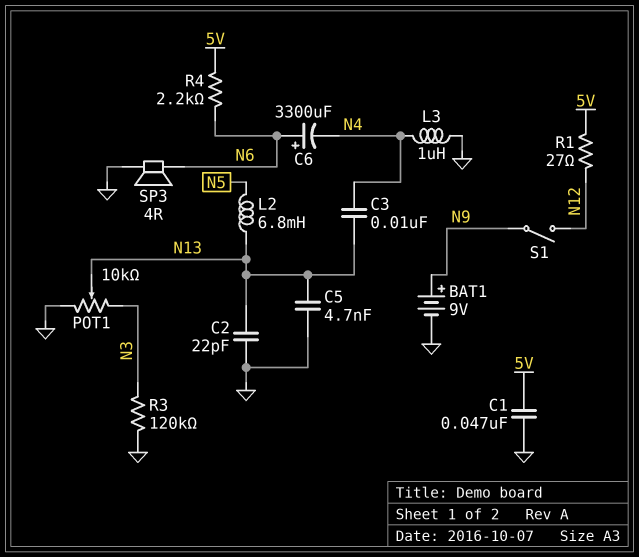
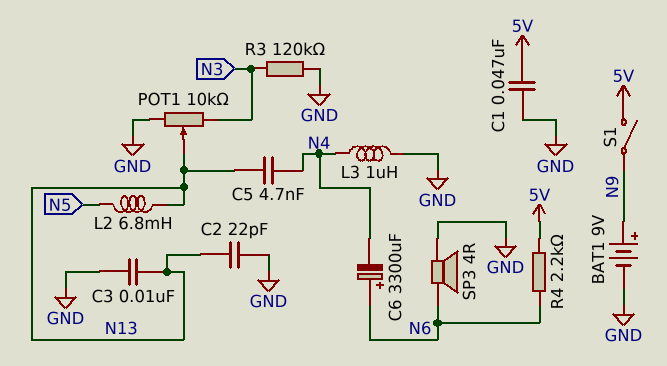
C3: 10nF (N4, N13) -> 10nF (GND, N13)
C5: 4.7nF (GND, N13) -> 4.7nF (N4, N13)
R1: 27 (5V, N12) -> none
S1: switch (N9, N12) -> switch (5V, N9)

